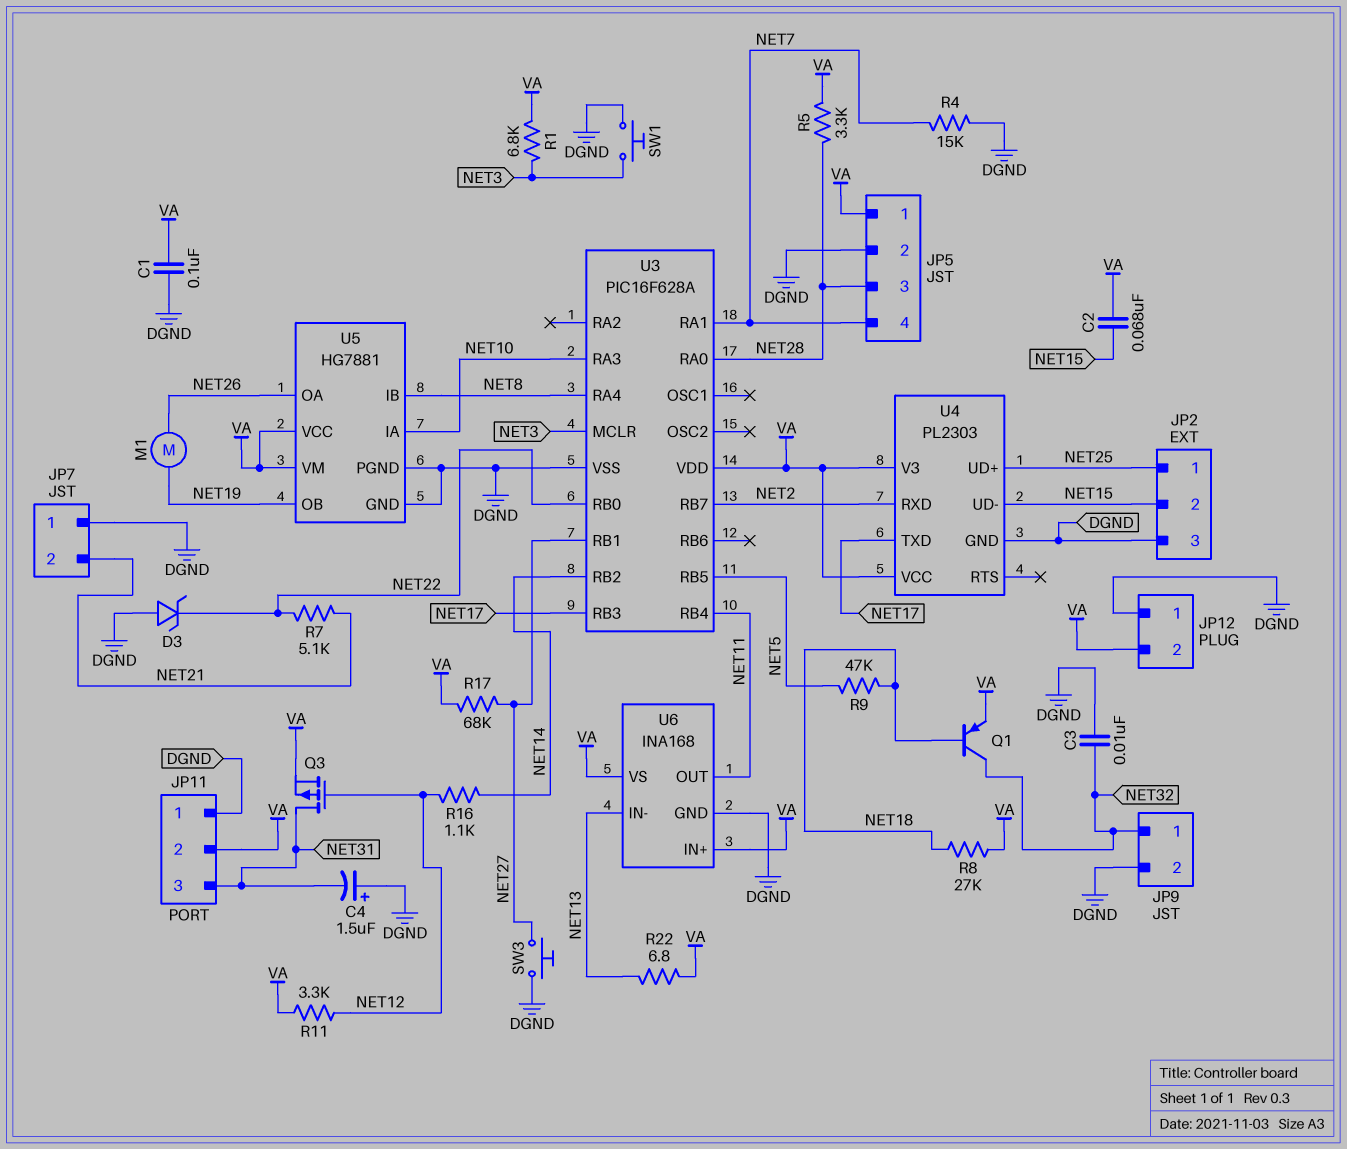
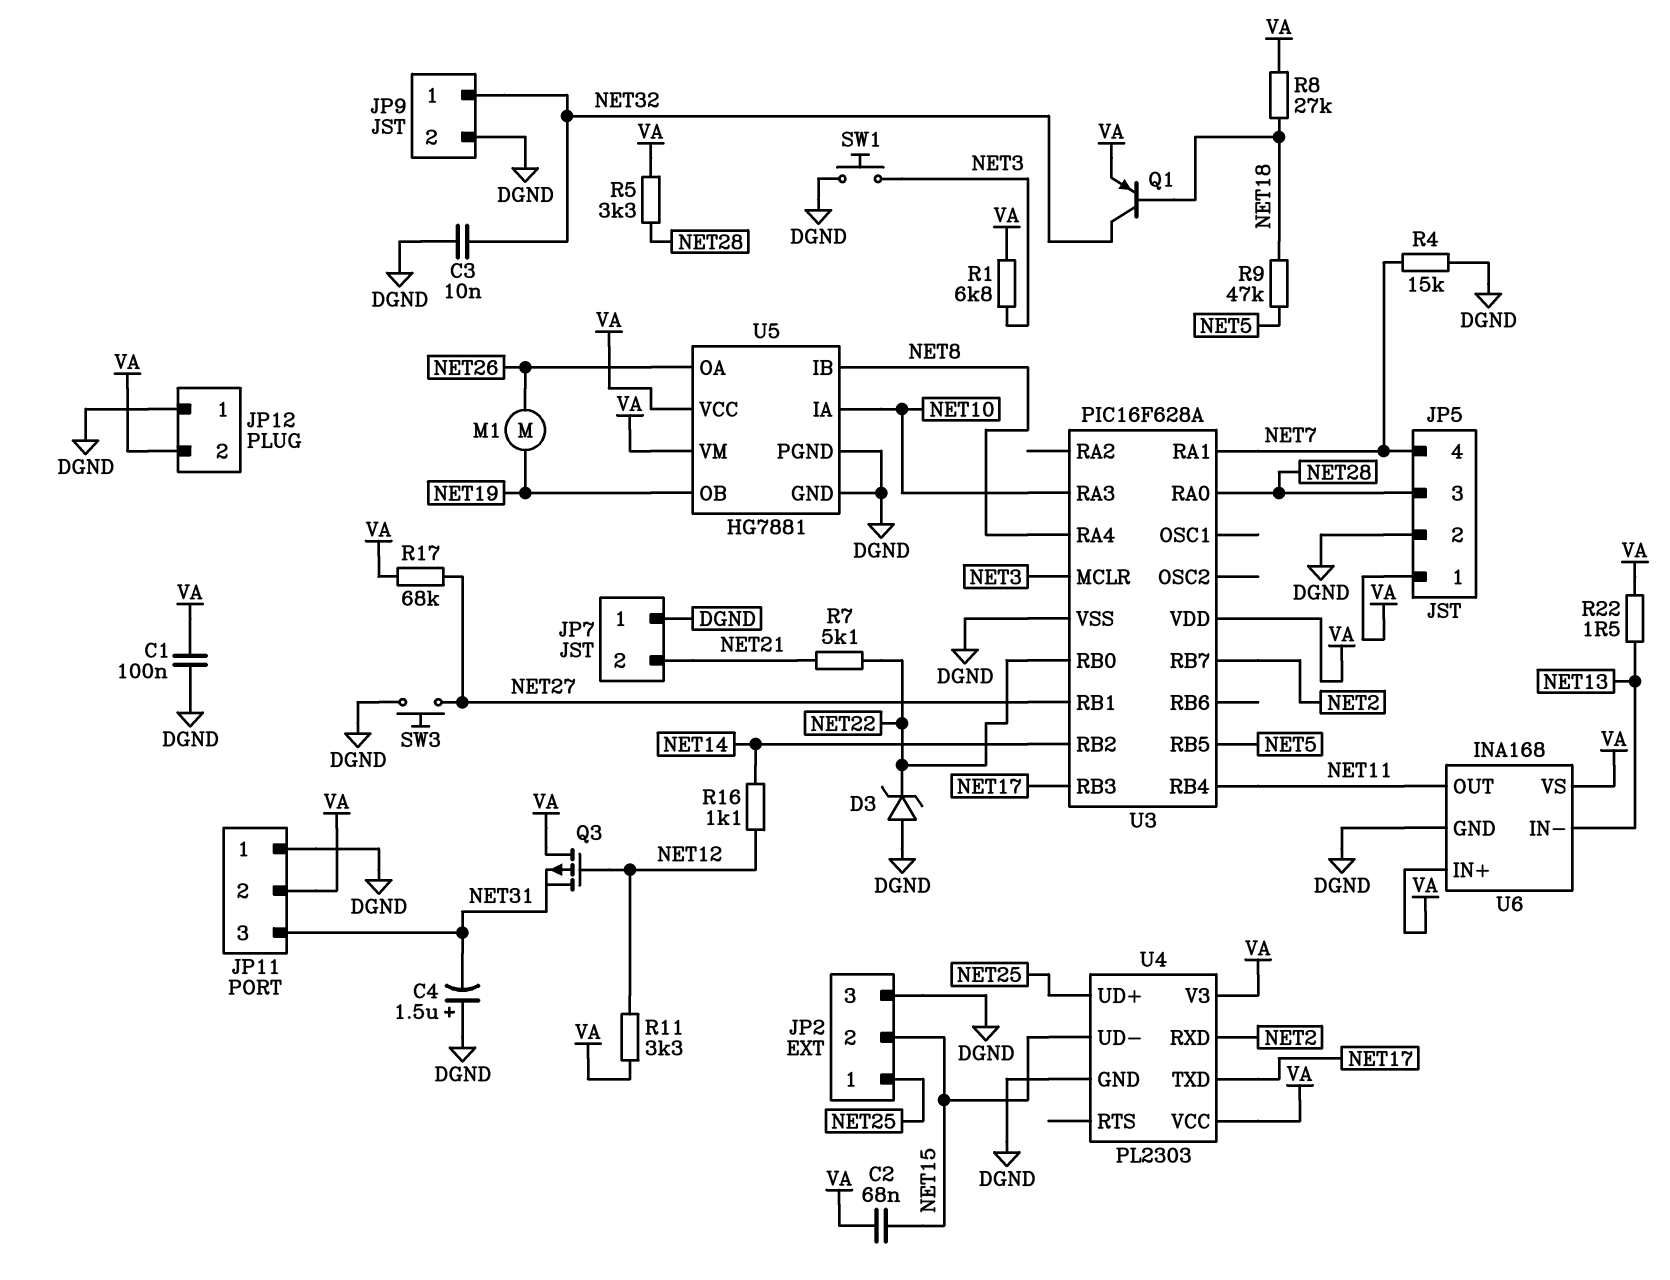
Q3: PMOS (G NET12, D NET31, S VA) -> PMOS (G NET12, D VA, S NET31)
R22: 6.8 (NET13, VA) -> 1.5 (NET13, VA)

